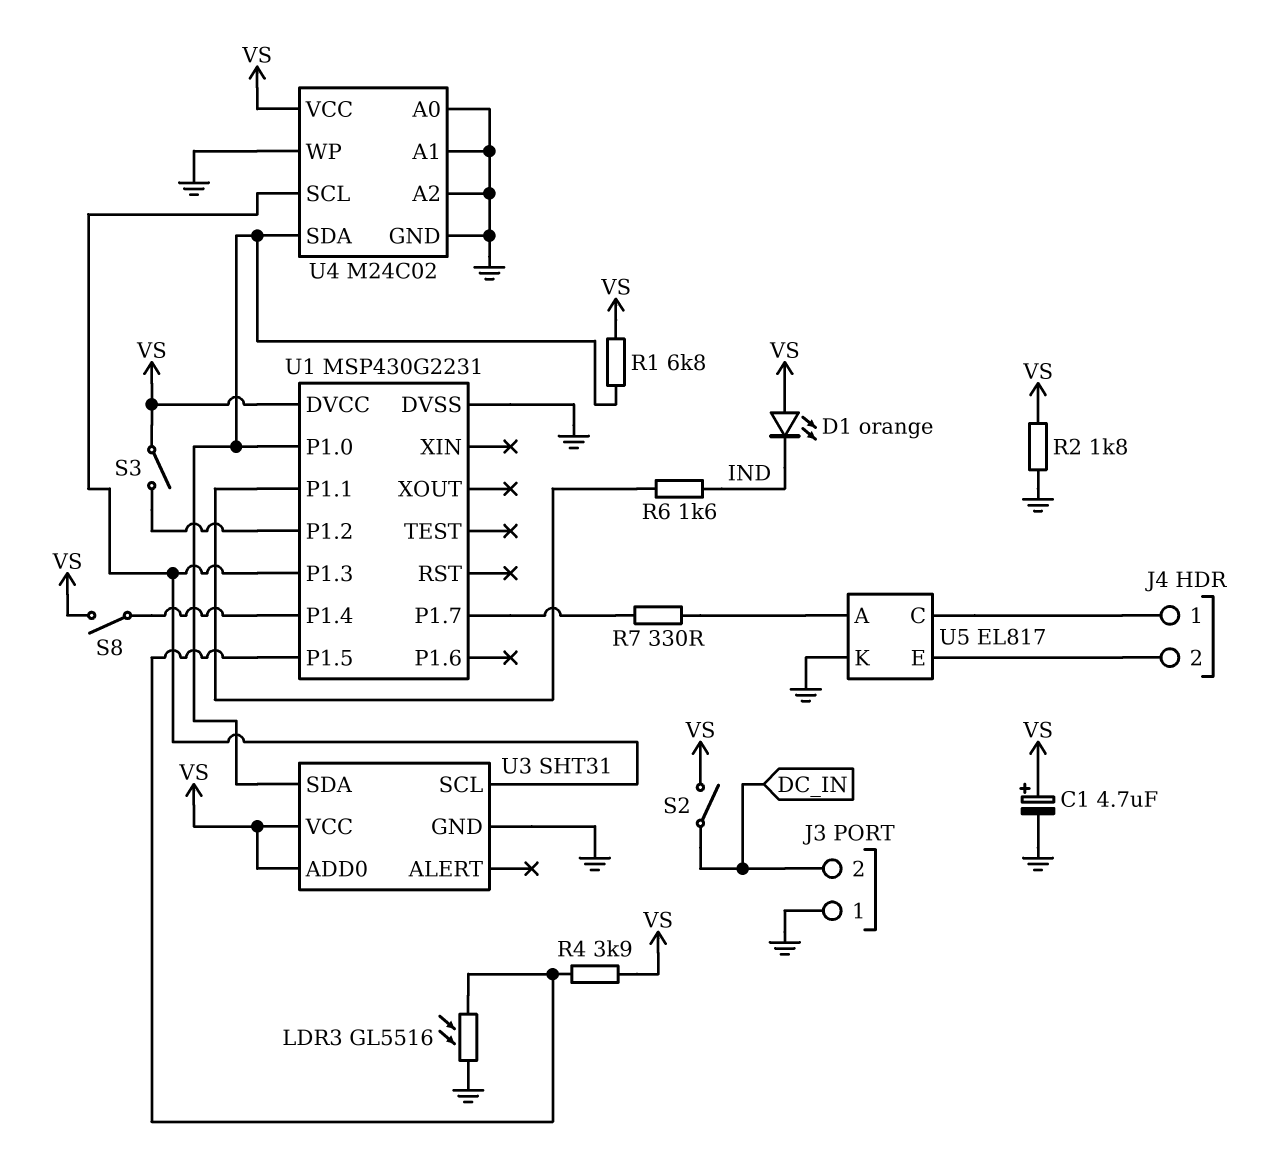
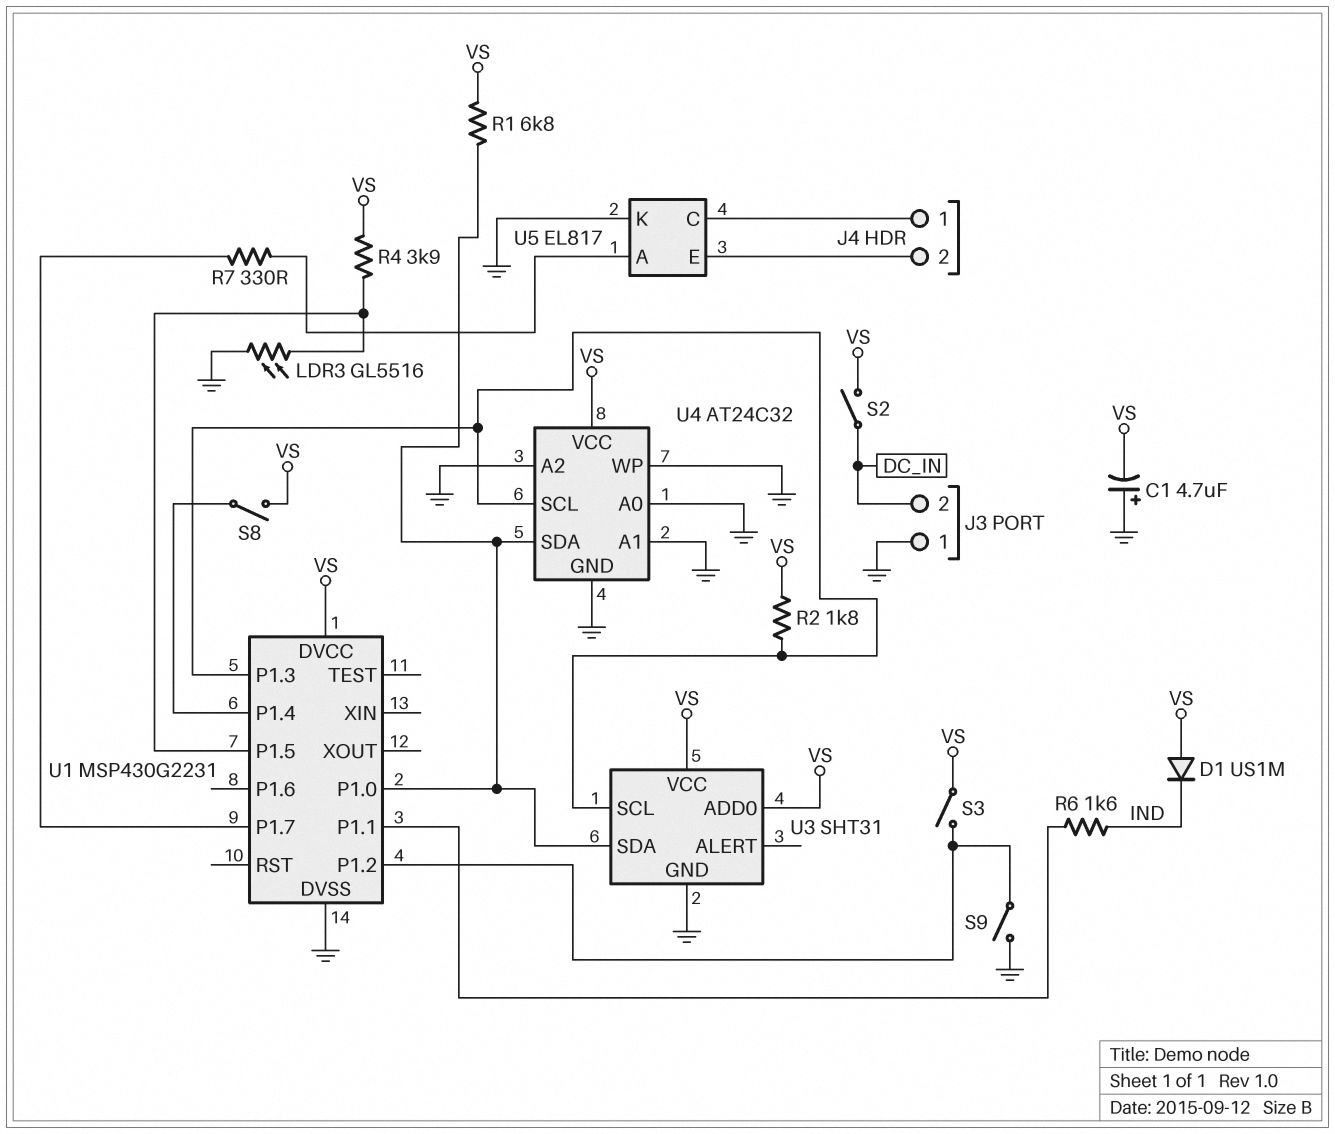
C1: 4.7uF (plus VS, minus GND) -> 4.7uF (plus GND, minus VS)
D1: LED orange (A VS, K IND) -> diode US1M (A VS, K IND)
R2: 1.8k (GND, VS) -> 1.8k (U1/P1.3, VS)
S9: none -> switch (GND, U1/P1.2)
U4: M24C02 -> AT24C32

